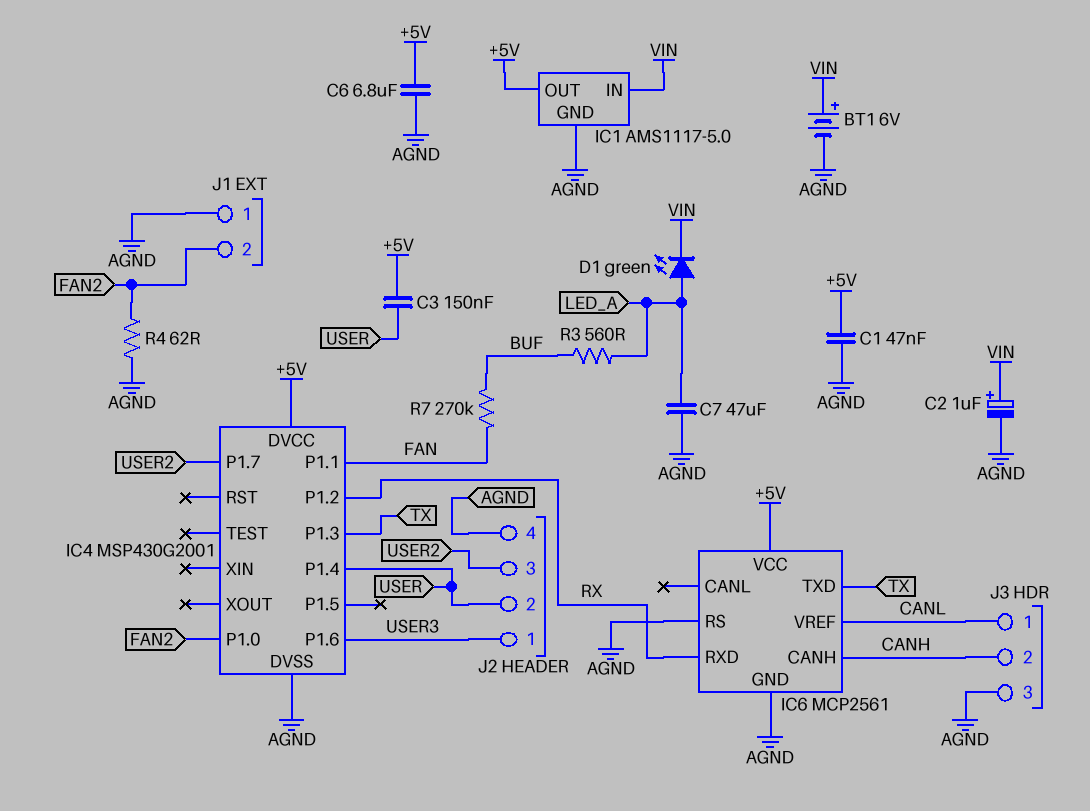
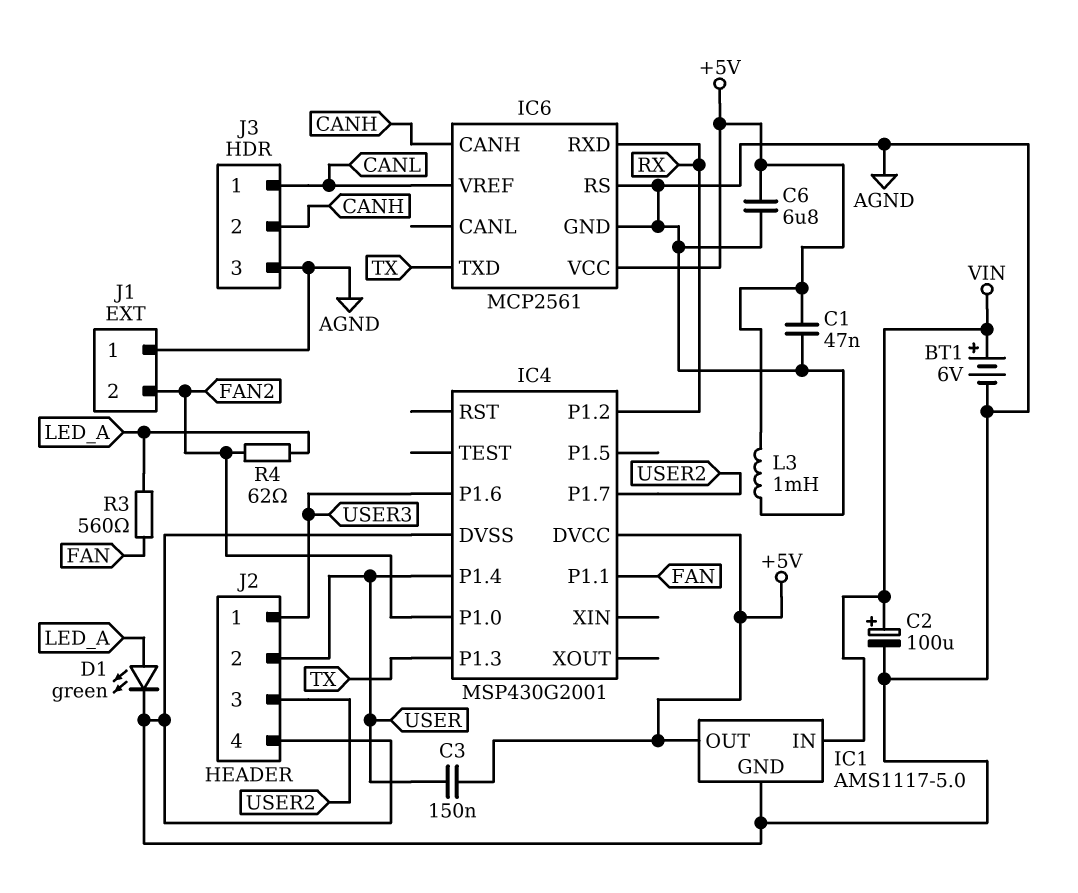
C2: 1uF (plus VIN, minus AGND) -> 100uF (plus VIN, minus AGND)
C7: 47uF (AGND, LED_A) -> none
D1: LED green (A LED_A, K VIN) -> LED green (A LED_A, K AGND)
L3: none -> 1mH (+5V, AGND)
R3: 560 (BUF, LED_A) -> 560 (FAN, LED_A)
R4: 62 (AGND, FAN2) -> 62 (FAN2, LED_A)
R7: 270k (BUF, FAN) -> none

